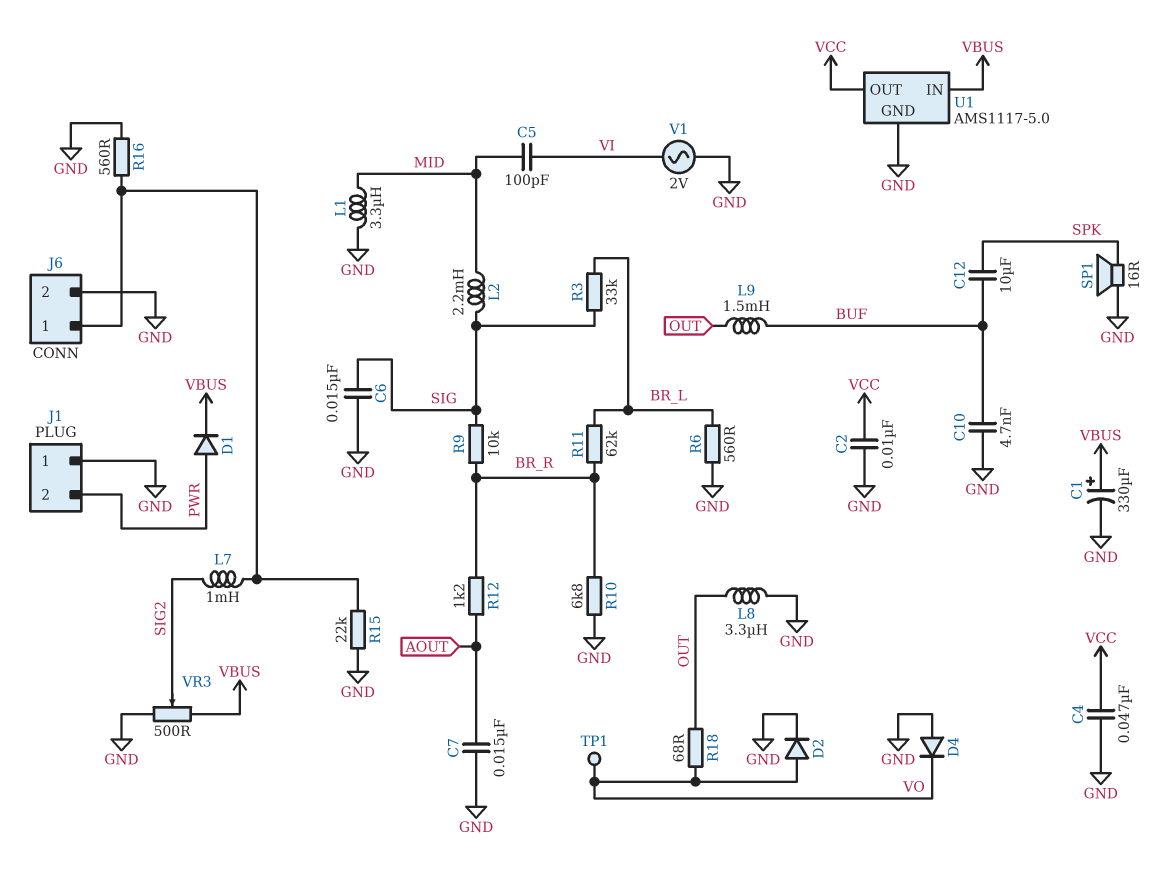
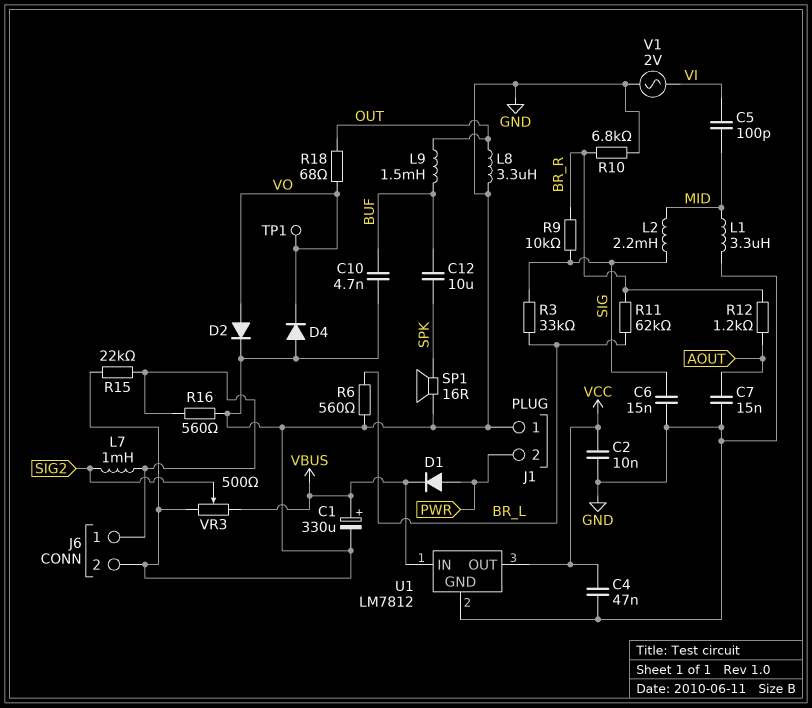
U1: AMS1117-5.0 -> LM7812

